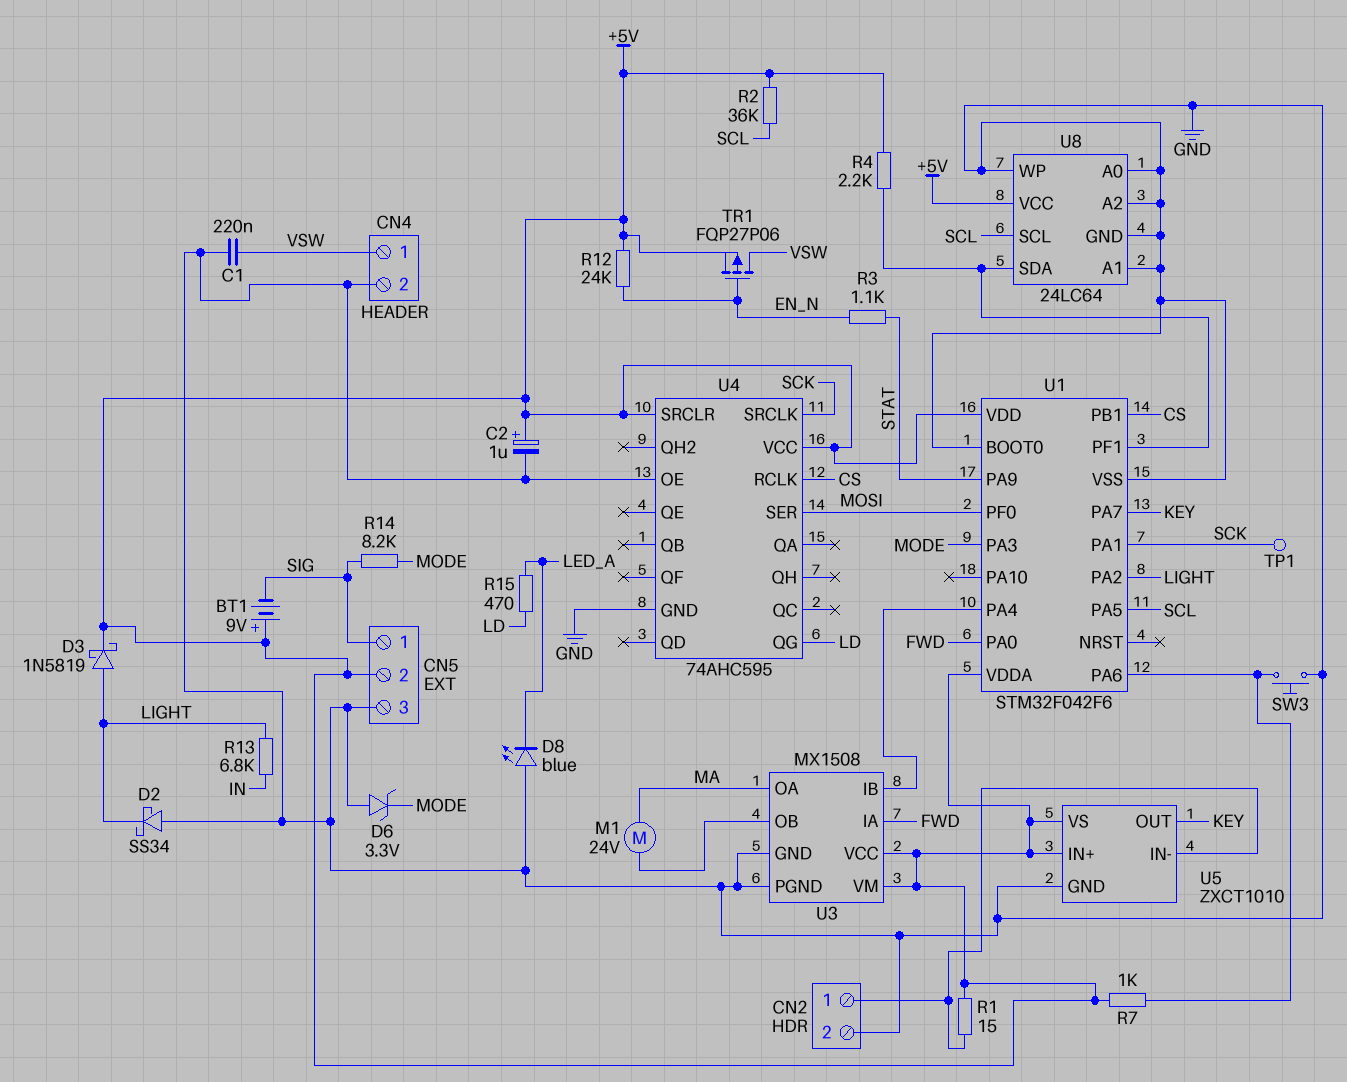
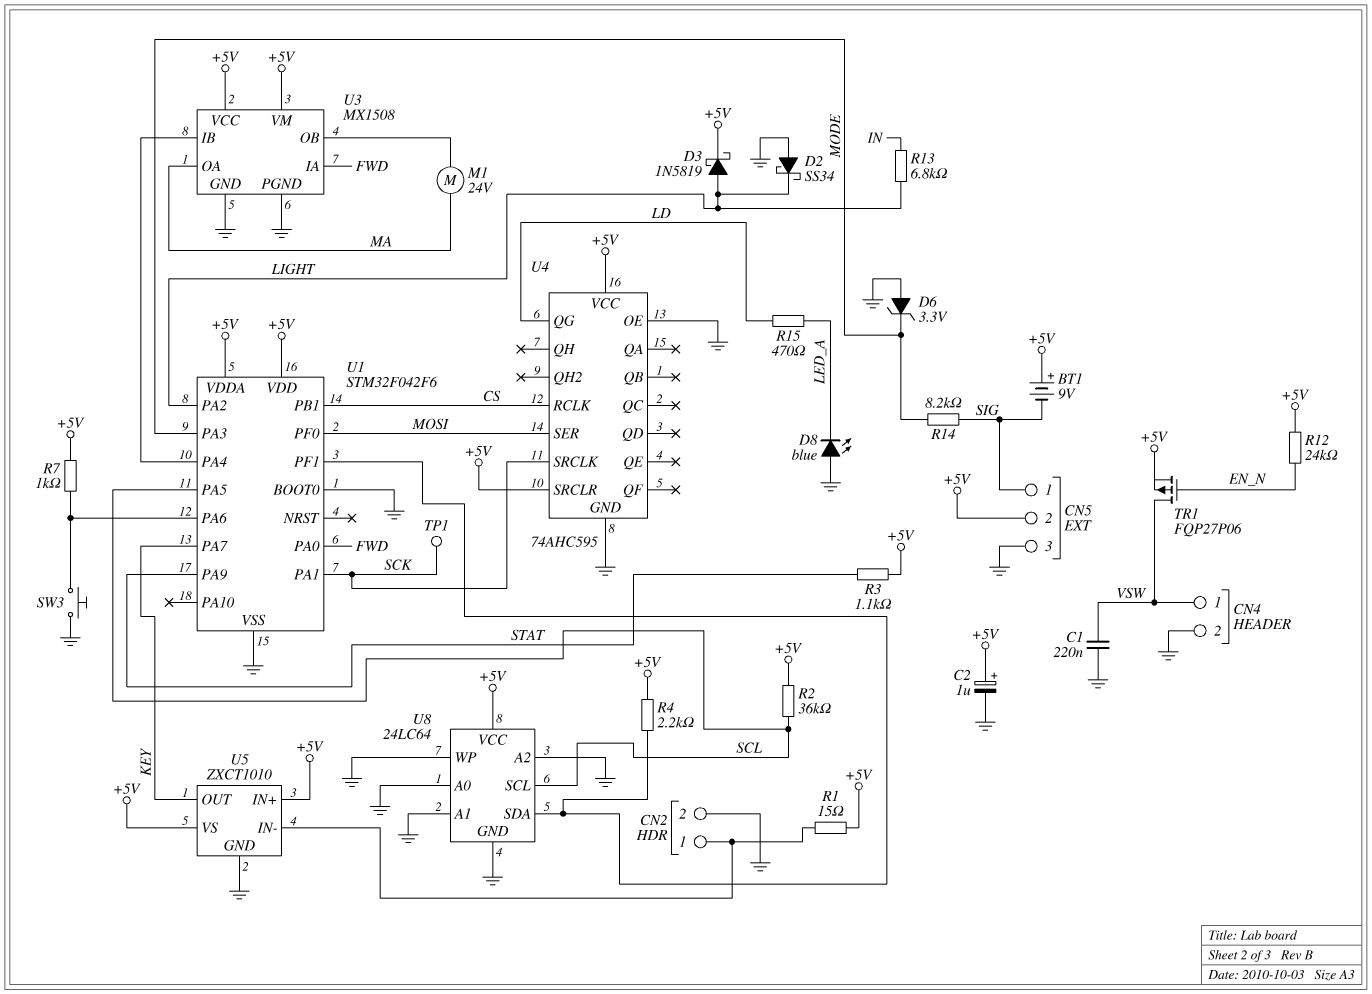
R3: 1.1k (EN_N, STAT) -> 1.1k (+5V, STAT)

